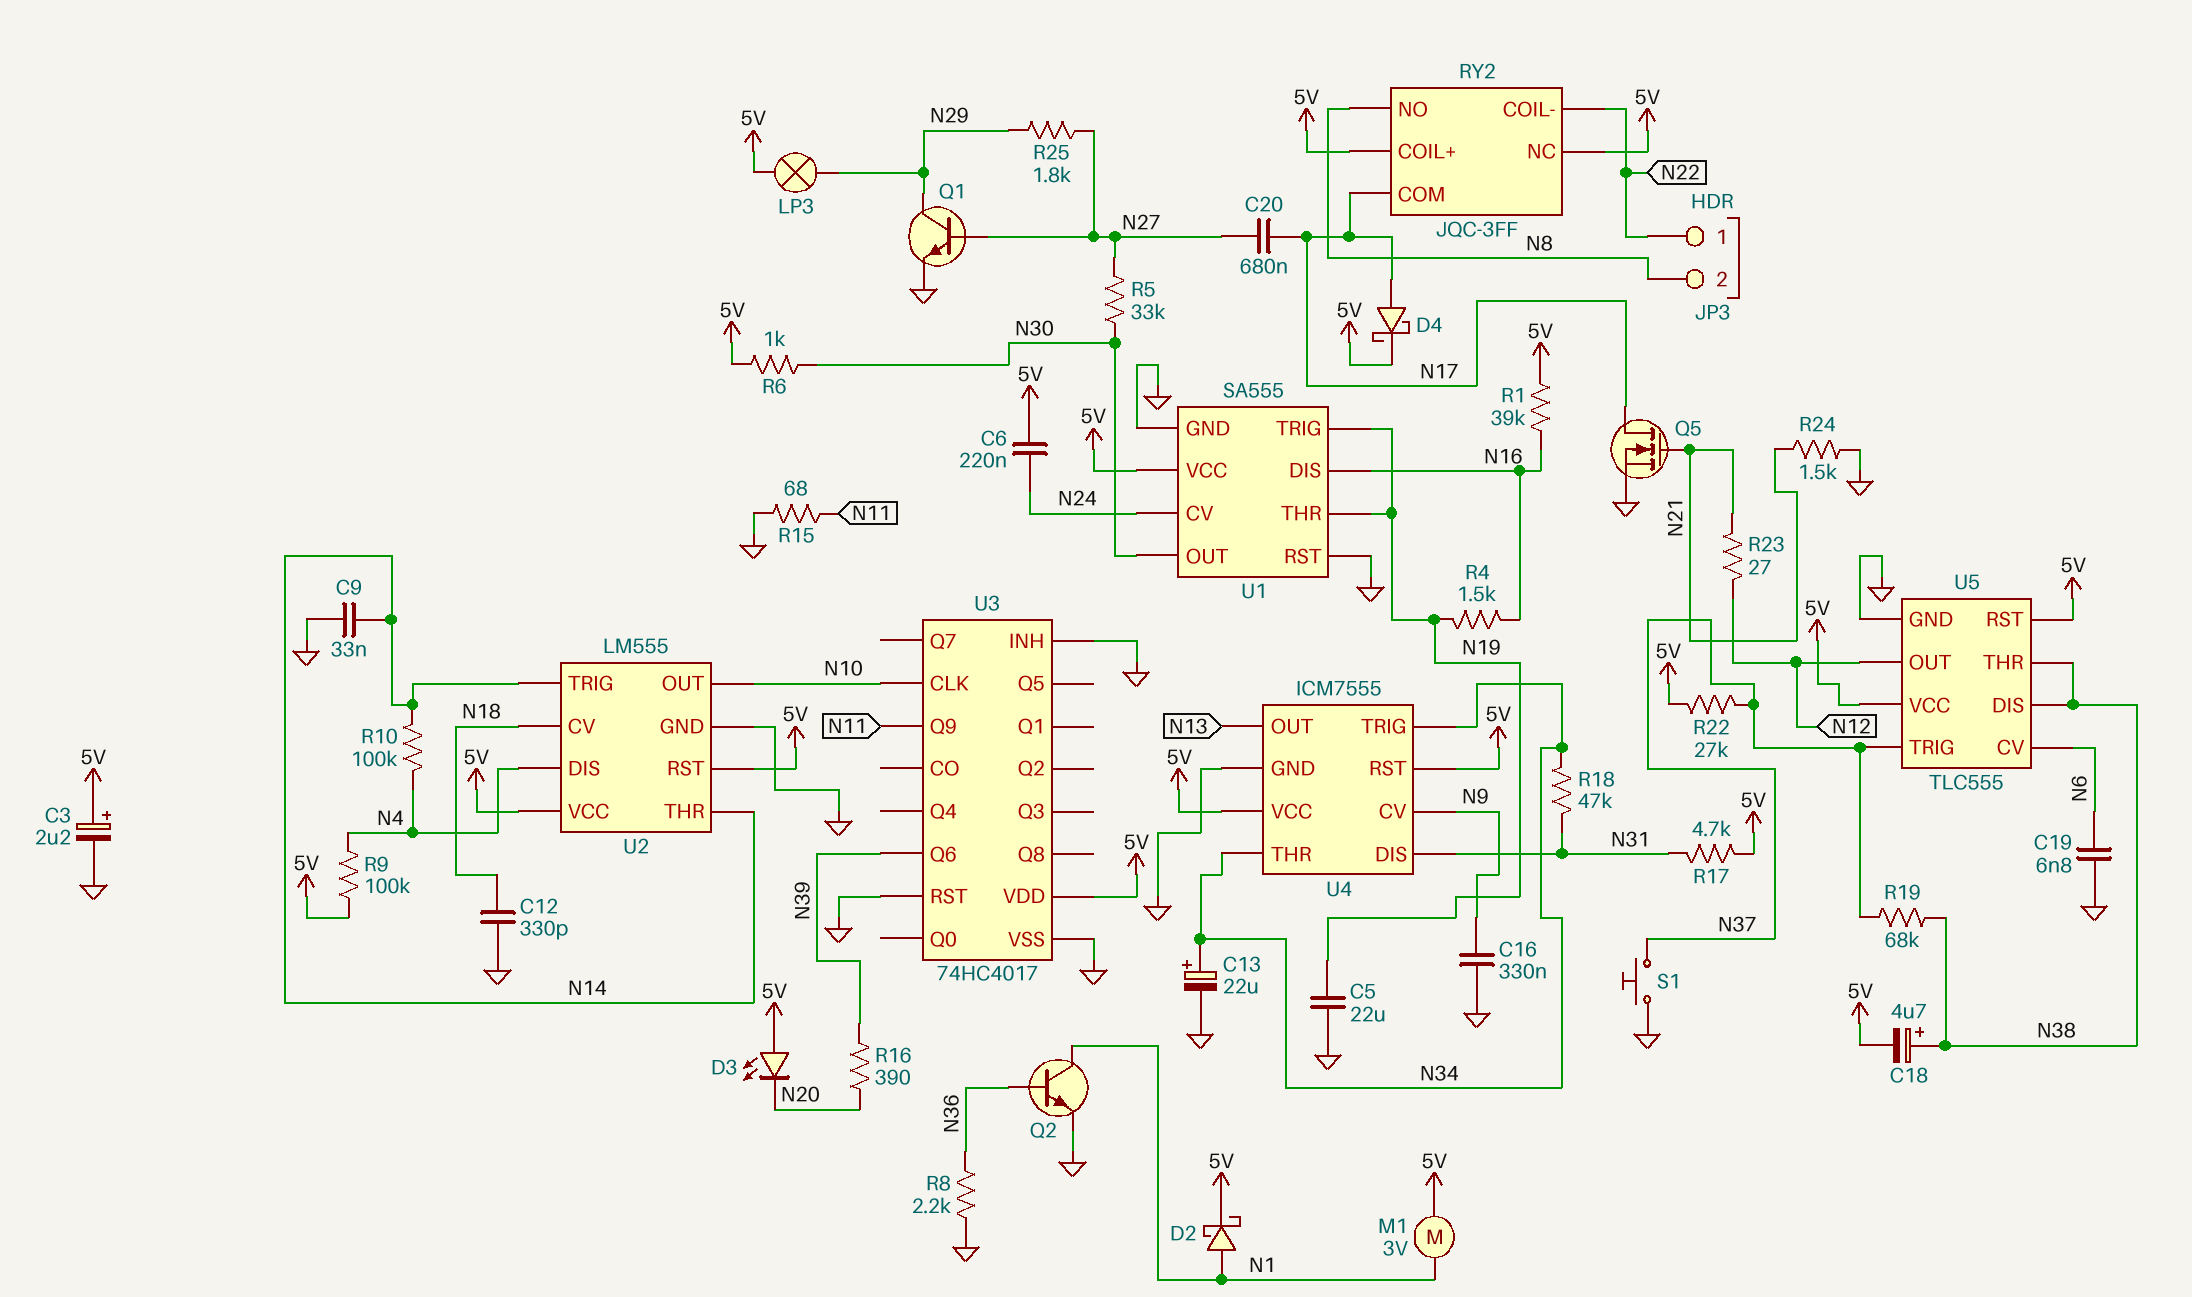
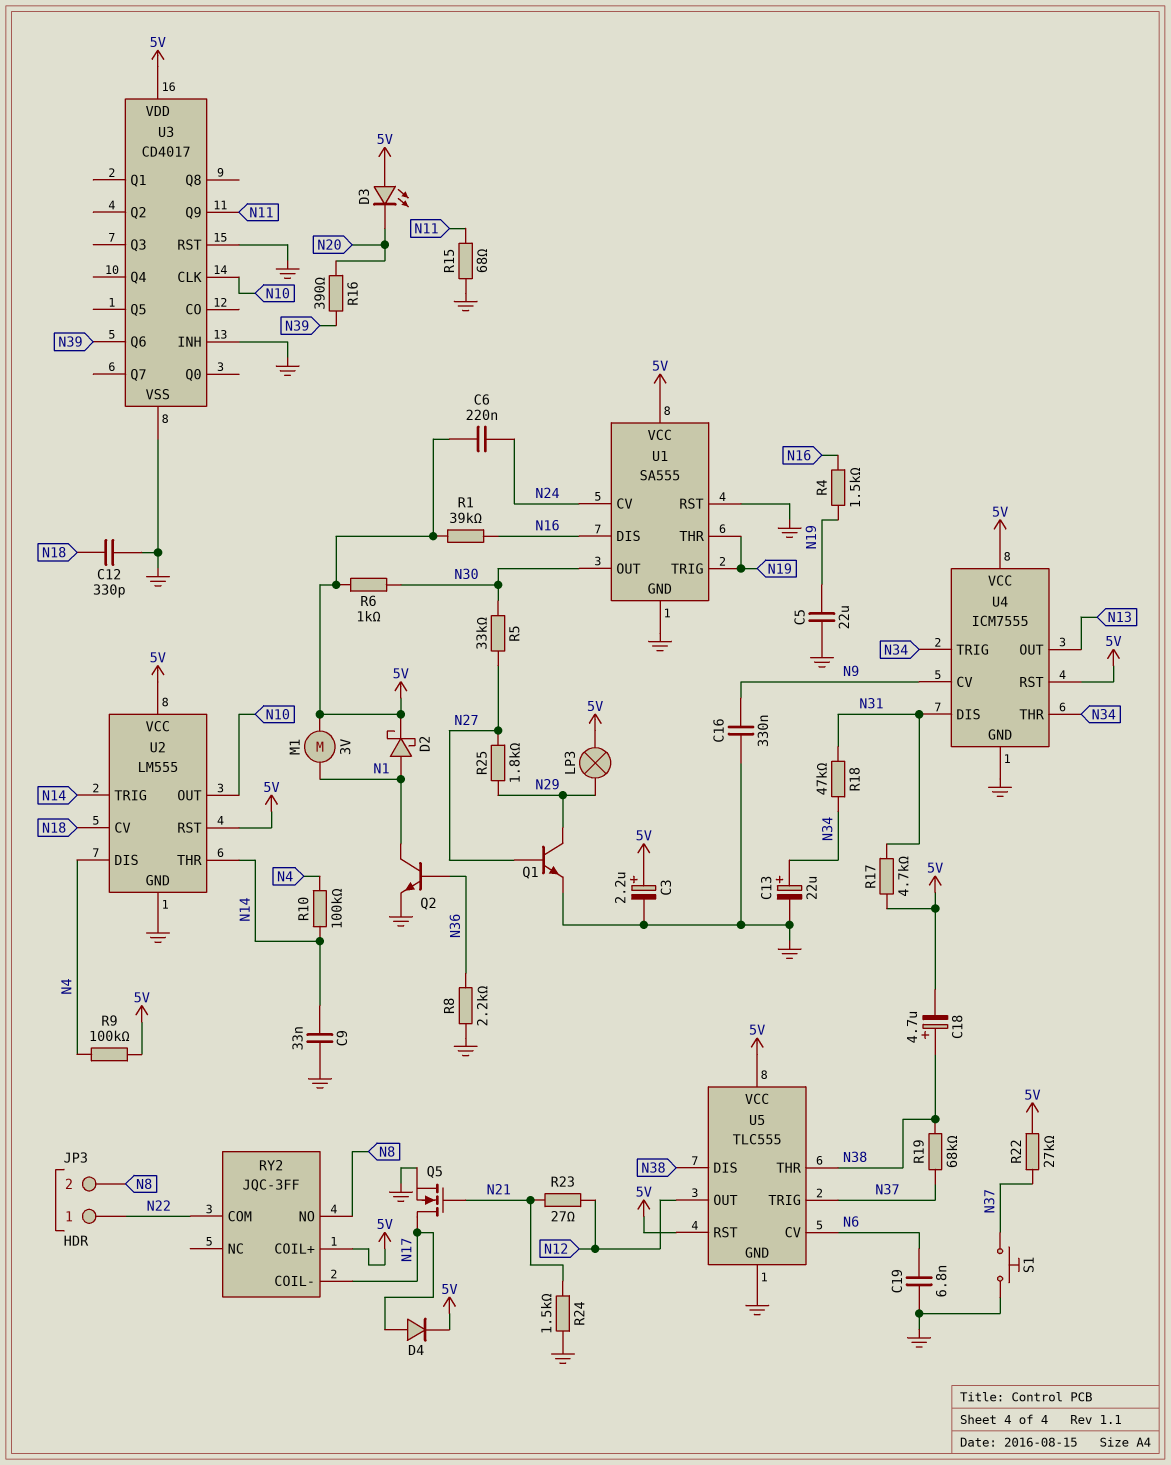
C20: 680nF (N17, N27) -> none
D4: schottky (A N17, K 5V) -> diode (A N17, K 5V)
RY2 pin COIL-: N22 -> N17
RY2 pin COM: N17 -> N22
RY2 pin NC: 5V -> none
U3: 74HC4017 -> CD4017

